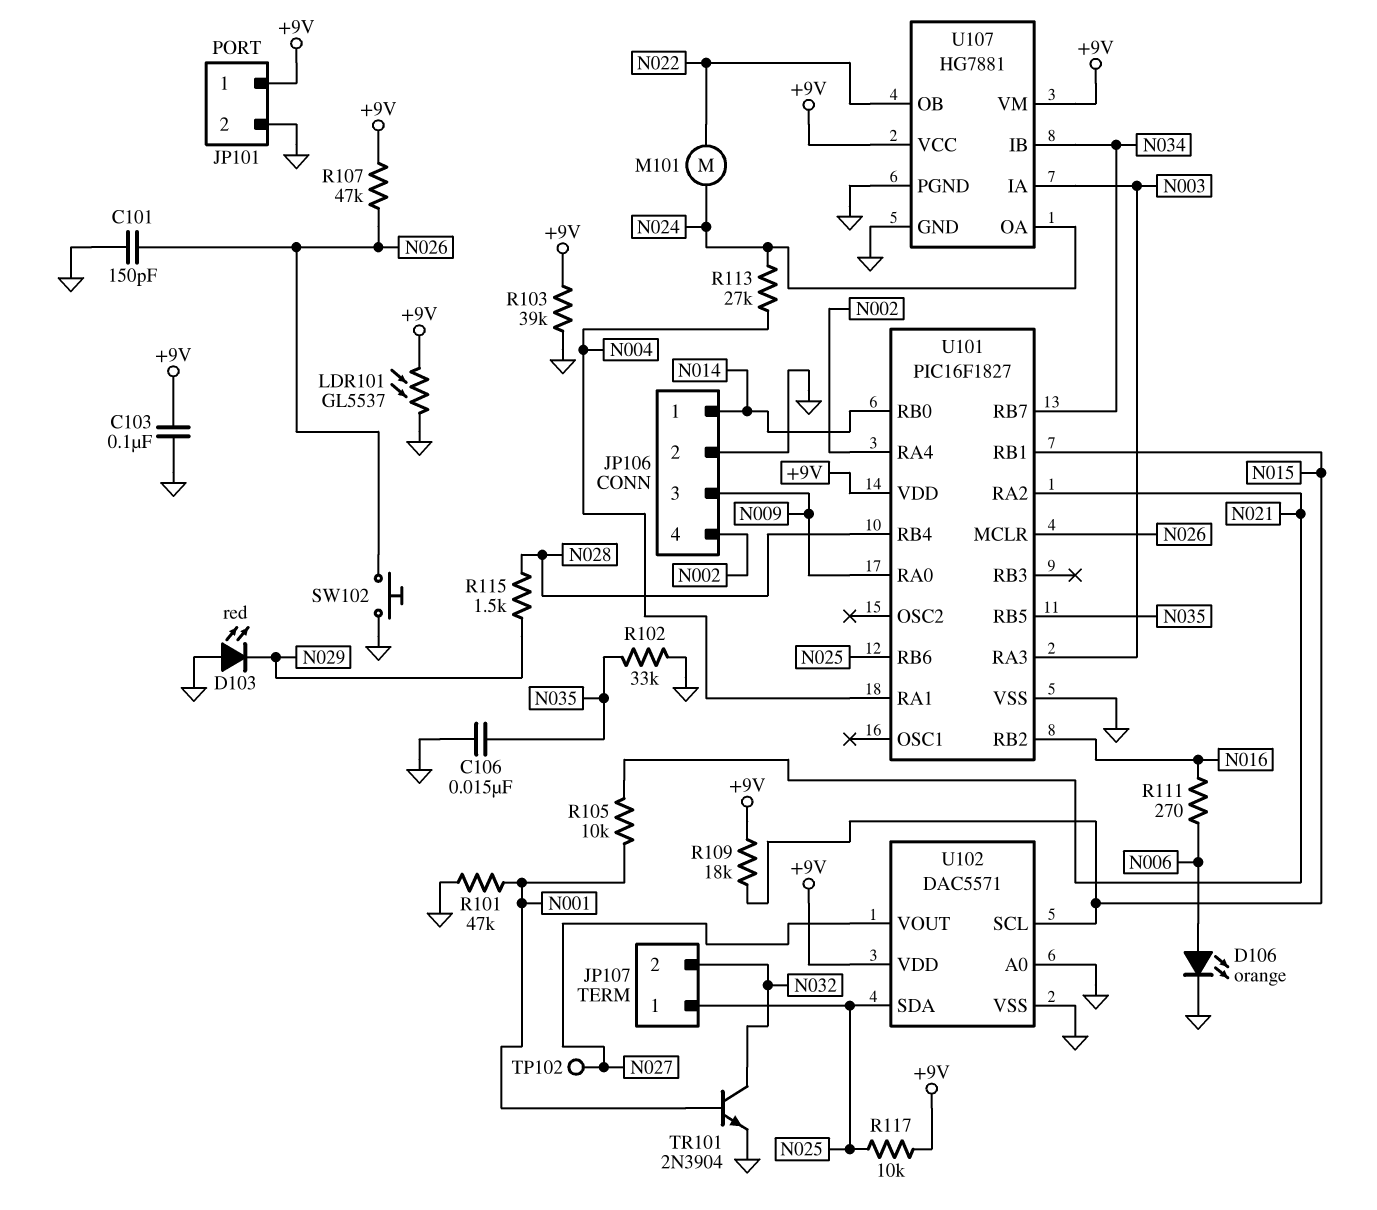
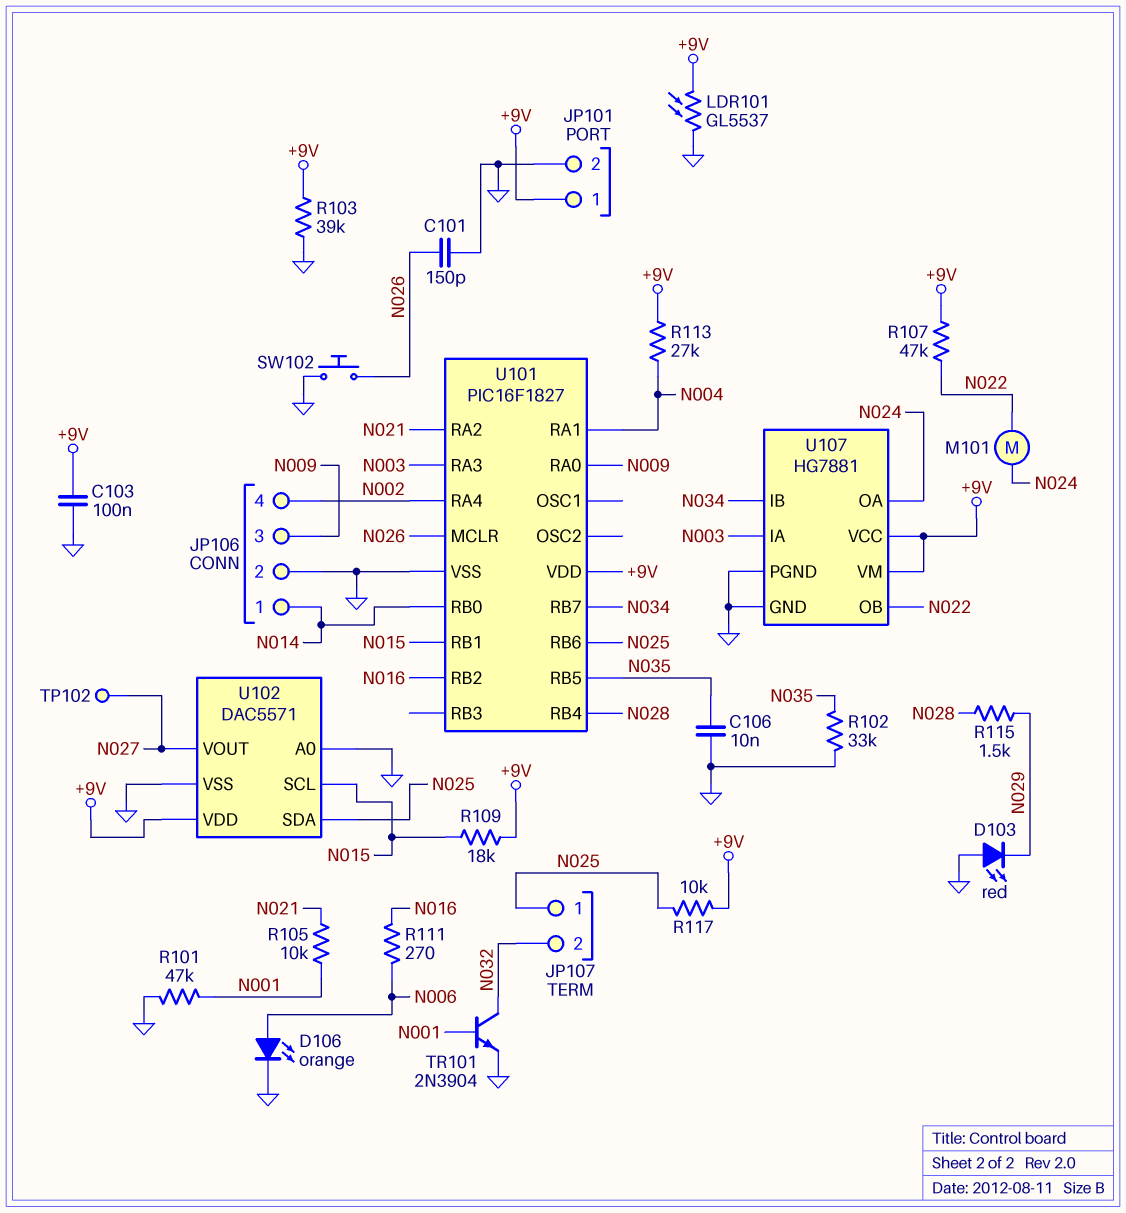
C106: 15nF (GND, N035) -> 10nF (GND, N035)
R107: 47k (+9V, N026) -> 47k (+9V, N022)
R113: 27k (N004, N024) -> 27k (+9V, N004)

